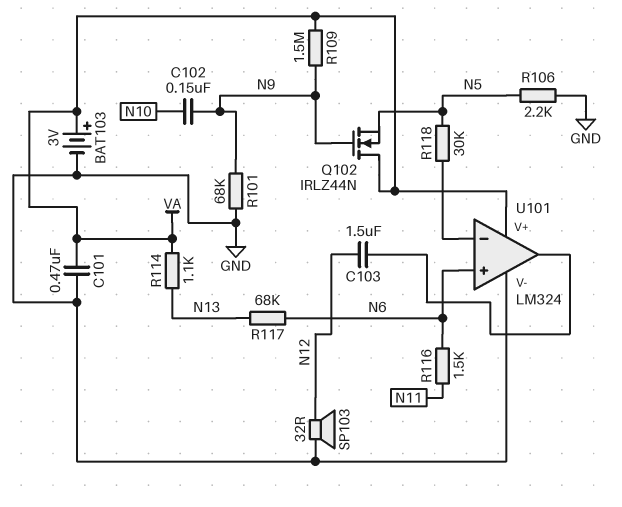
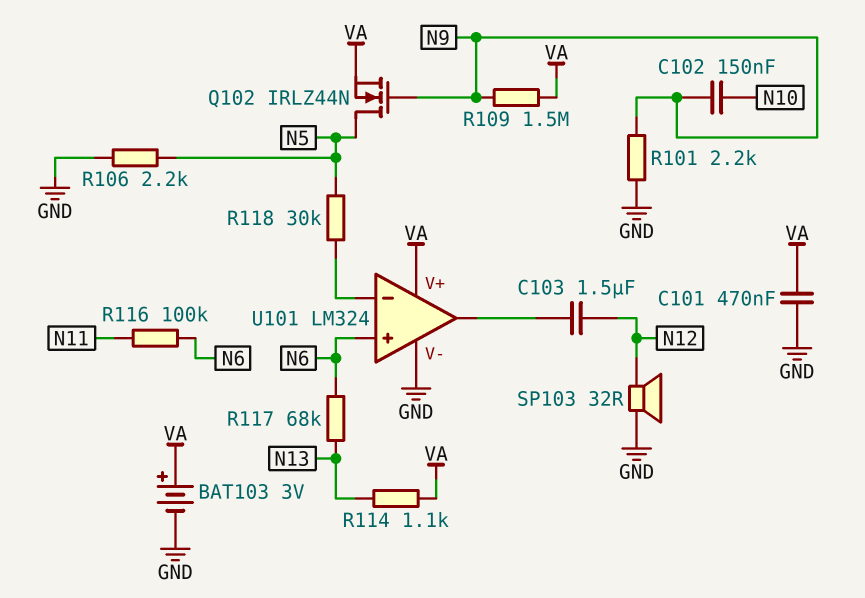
Q102: NMOS IRLZ44N (G N9, D VA, S N5) -> NMOS IRLZ44N (G N9, D N5, S VA)
R101: 68k (GND, N9) -> 2.2k (GND, N9)
R116: 1.5k (N6, N11) -> 100k (N6, N11)

